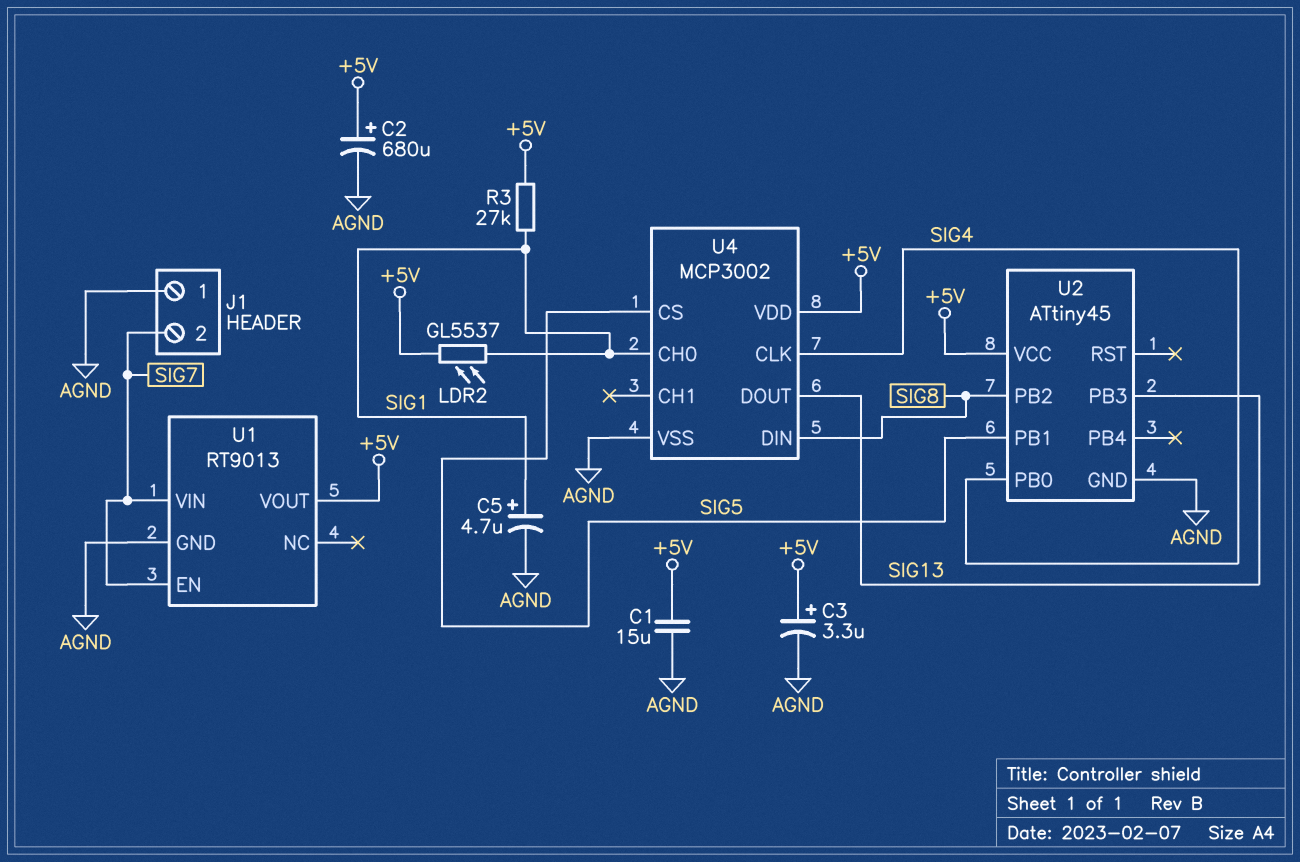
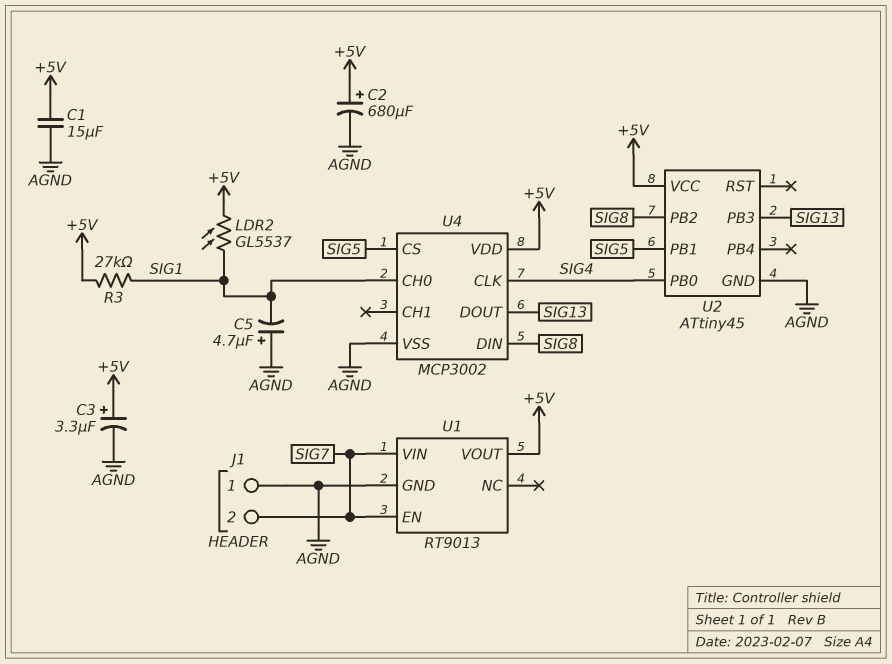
C5: 4.7uF (plus SIG1, minus AGND) -> 4.7uF (plus AGND, minus SIG1)

